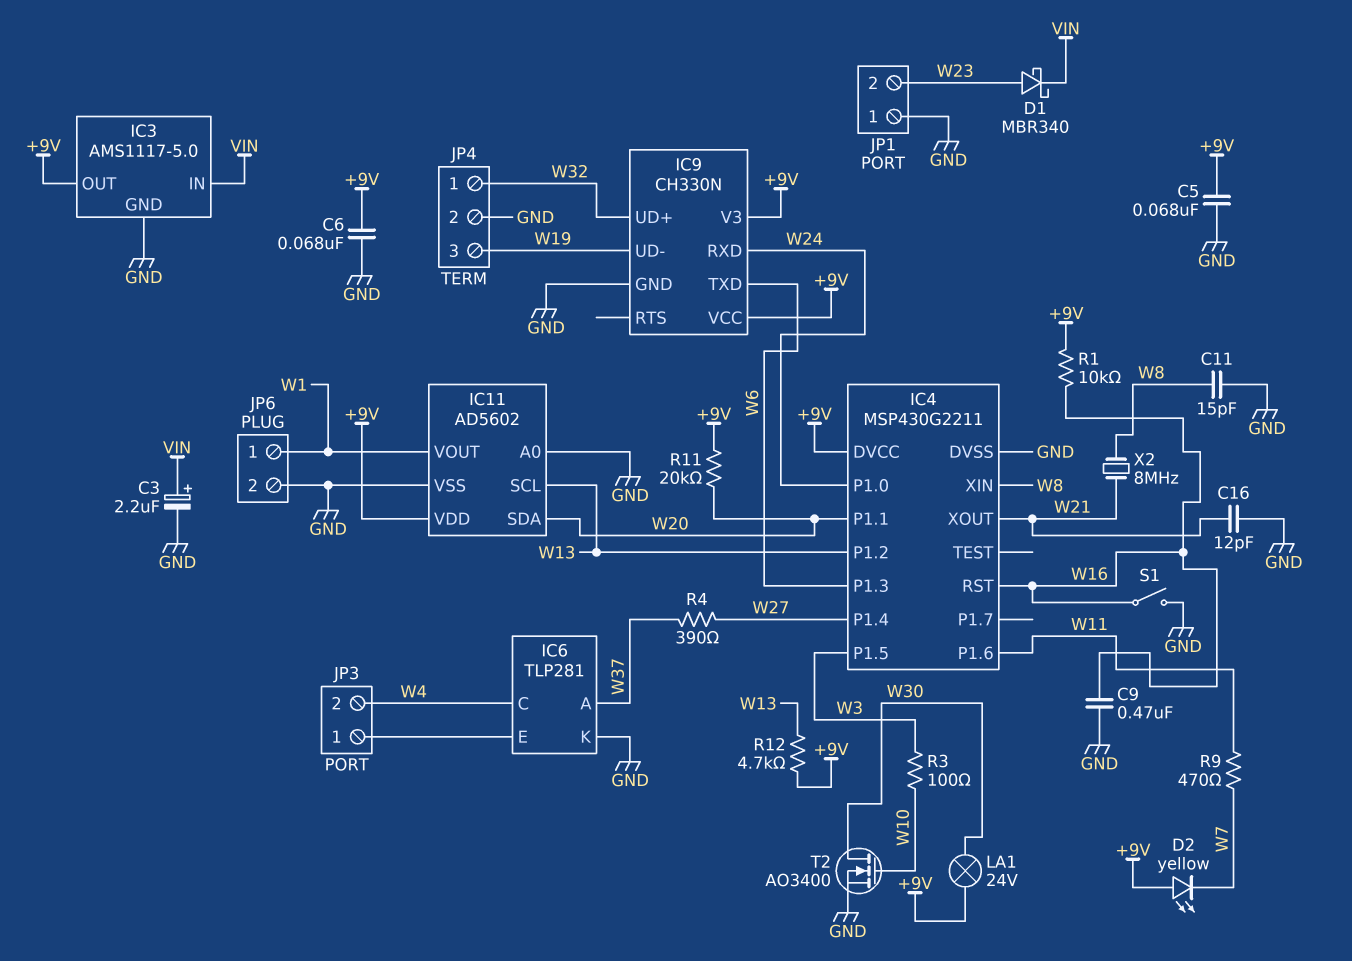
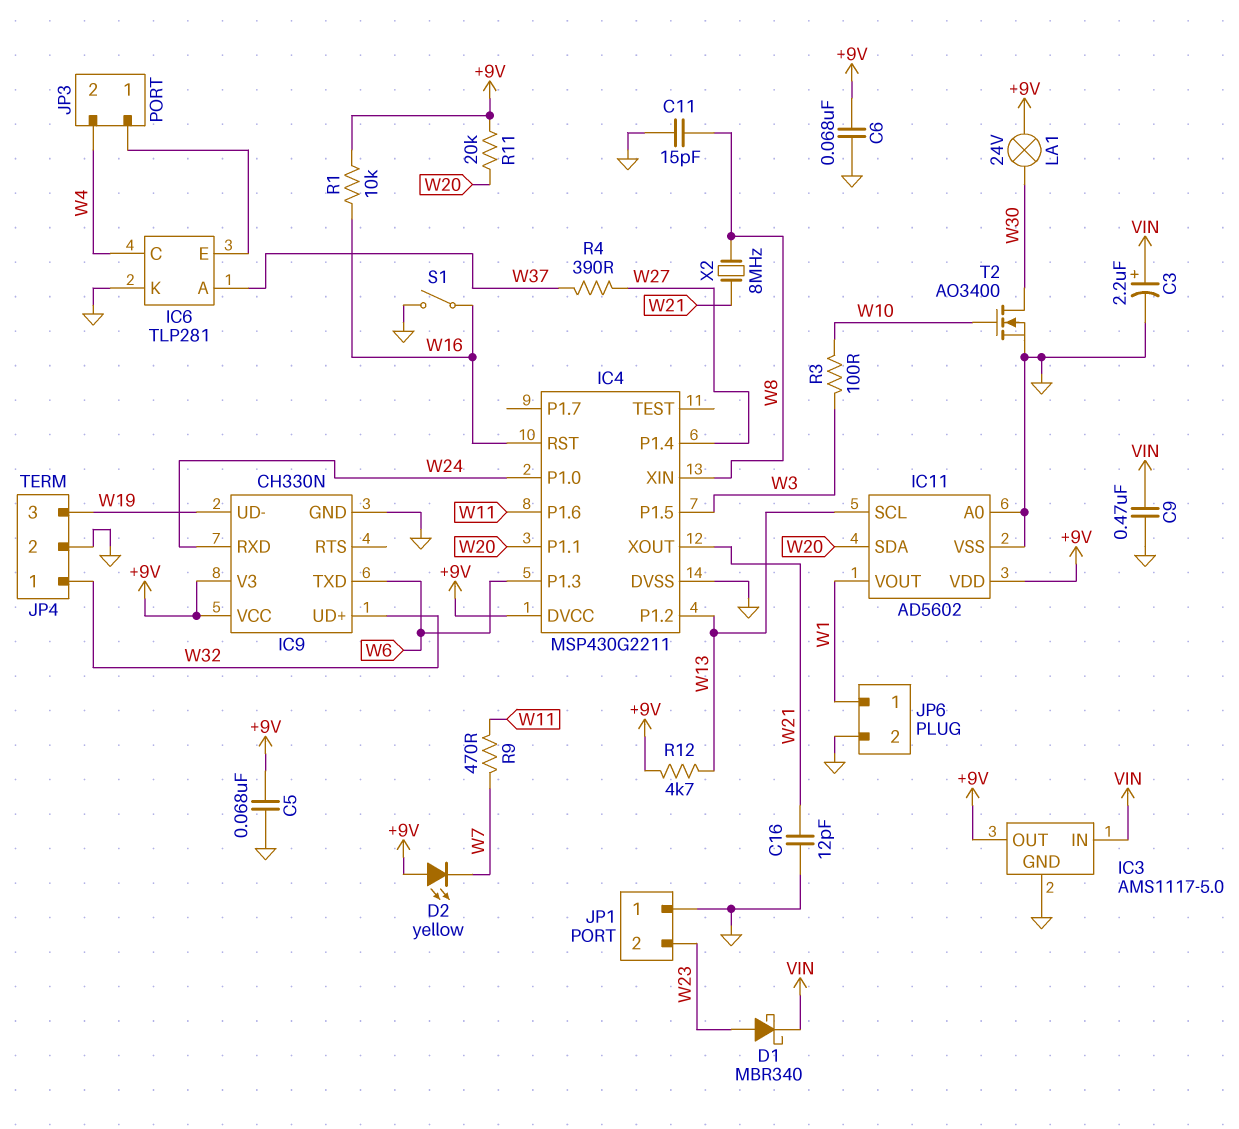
C9: 470nF (GND, W16) -> 470nF (GND, VIN)

